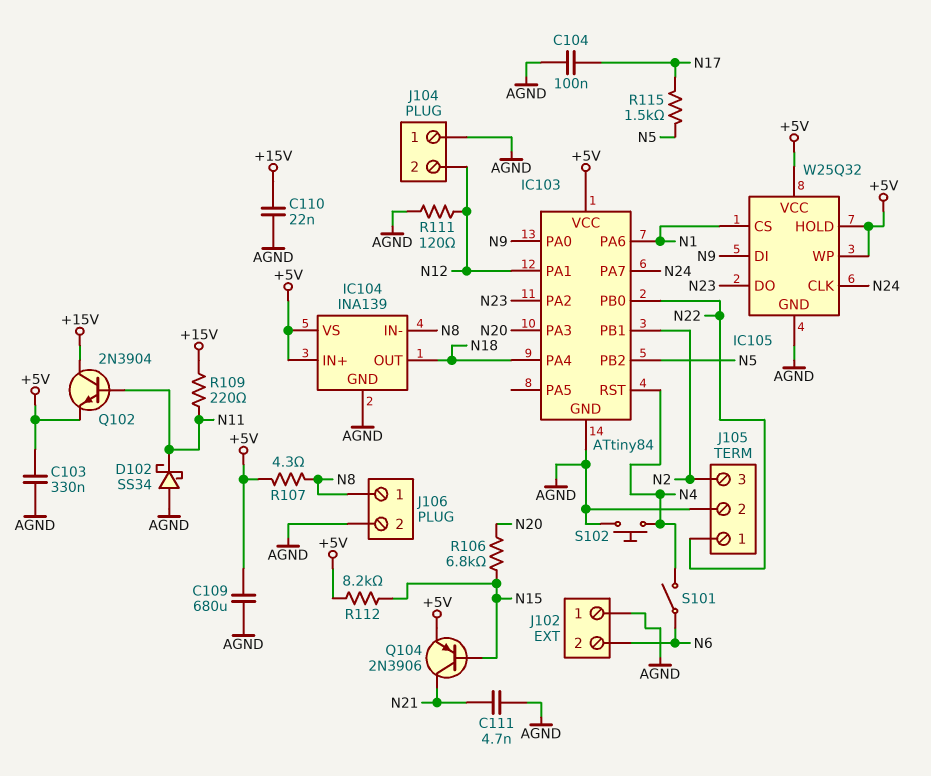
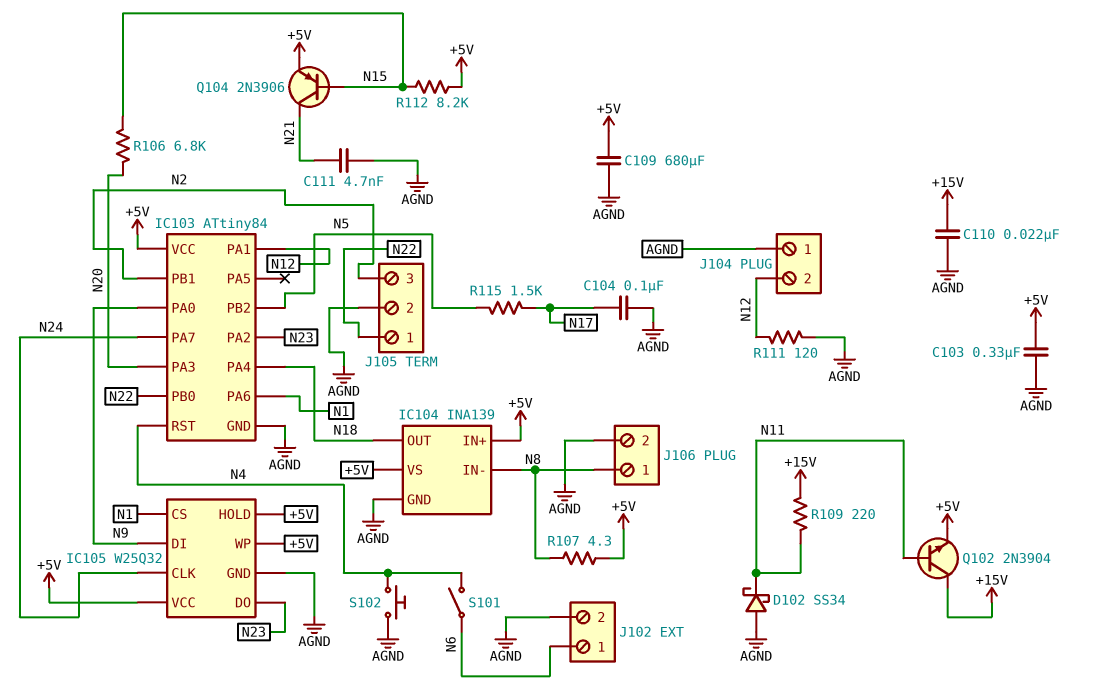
J102 pin 1: AGND -> N6
J102 pin 2: N6 -> AGND

